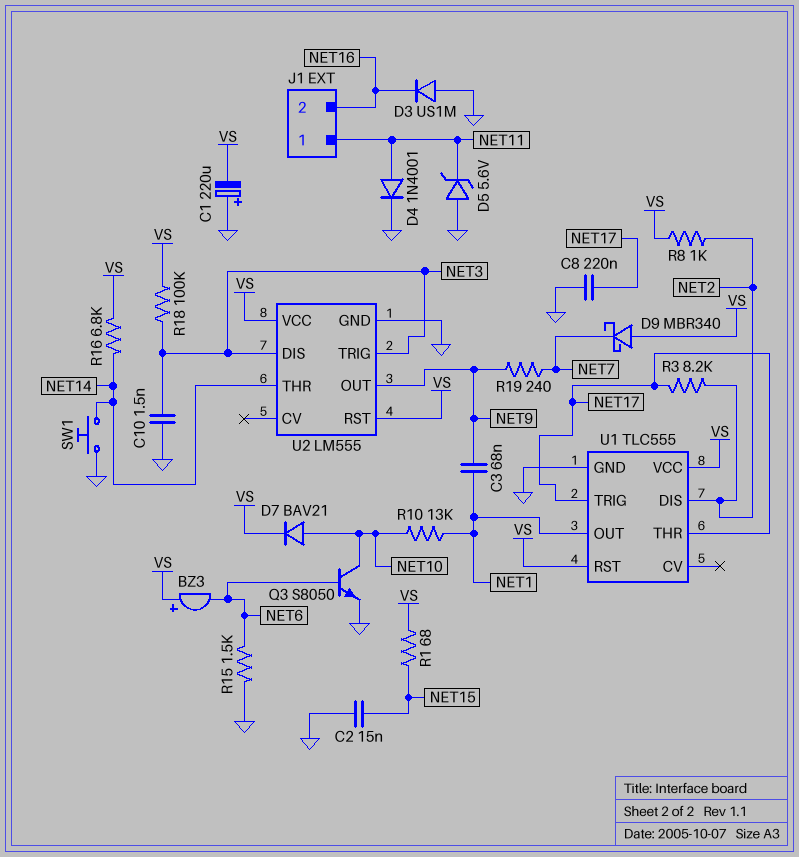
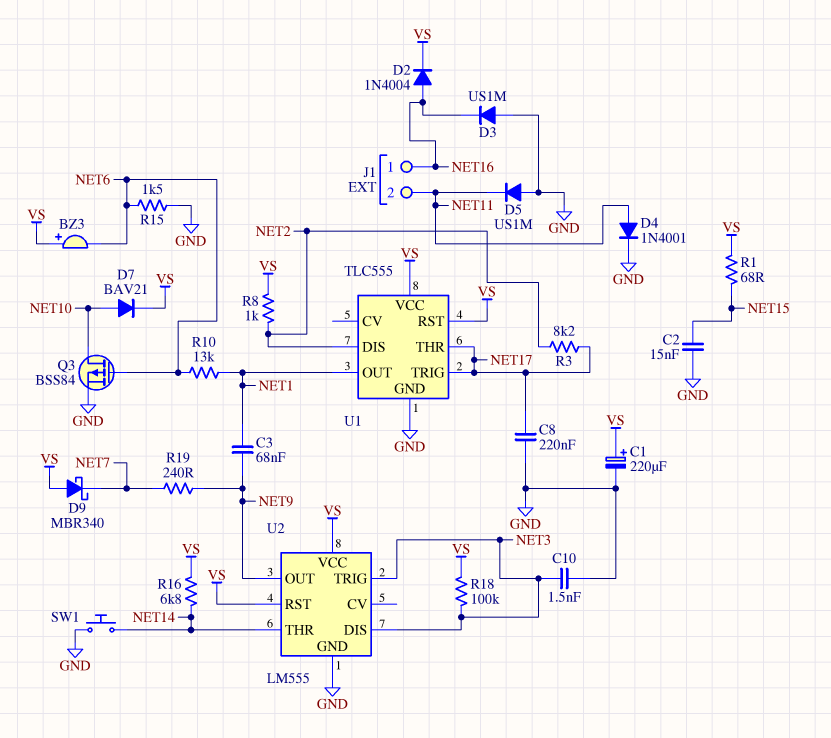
C1: 220uF (plus GND, minus VS) -> 220uF (plus VS, minus GND)
D2: none -> diode 1N4004 (A NET16, K VS)
D5: zener 5.6V (A GND, K NET11) -> diode US1M (A GND, K NET11)
J1 pin 1: NET11 -> NET16
J1 pin 2: NET16 -> NET11
Q3: NPN S8050 (B NET6, C NET10, E GND) -> PMOS BSS84 (G NET6, D NET10, S GND)
R10: 13k (NET1, NET10) -> 13k (NET1, NET6)

